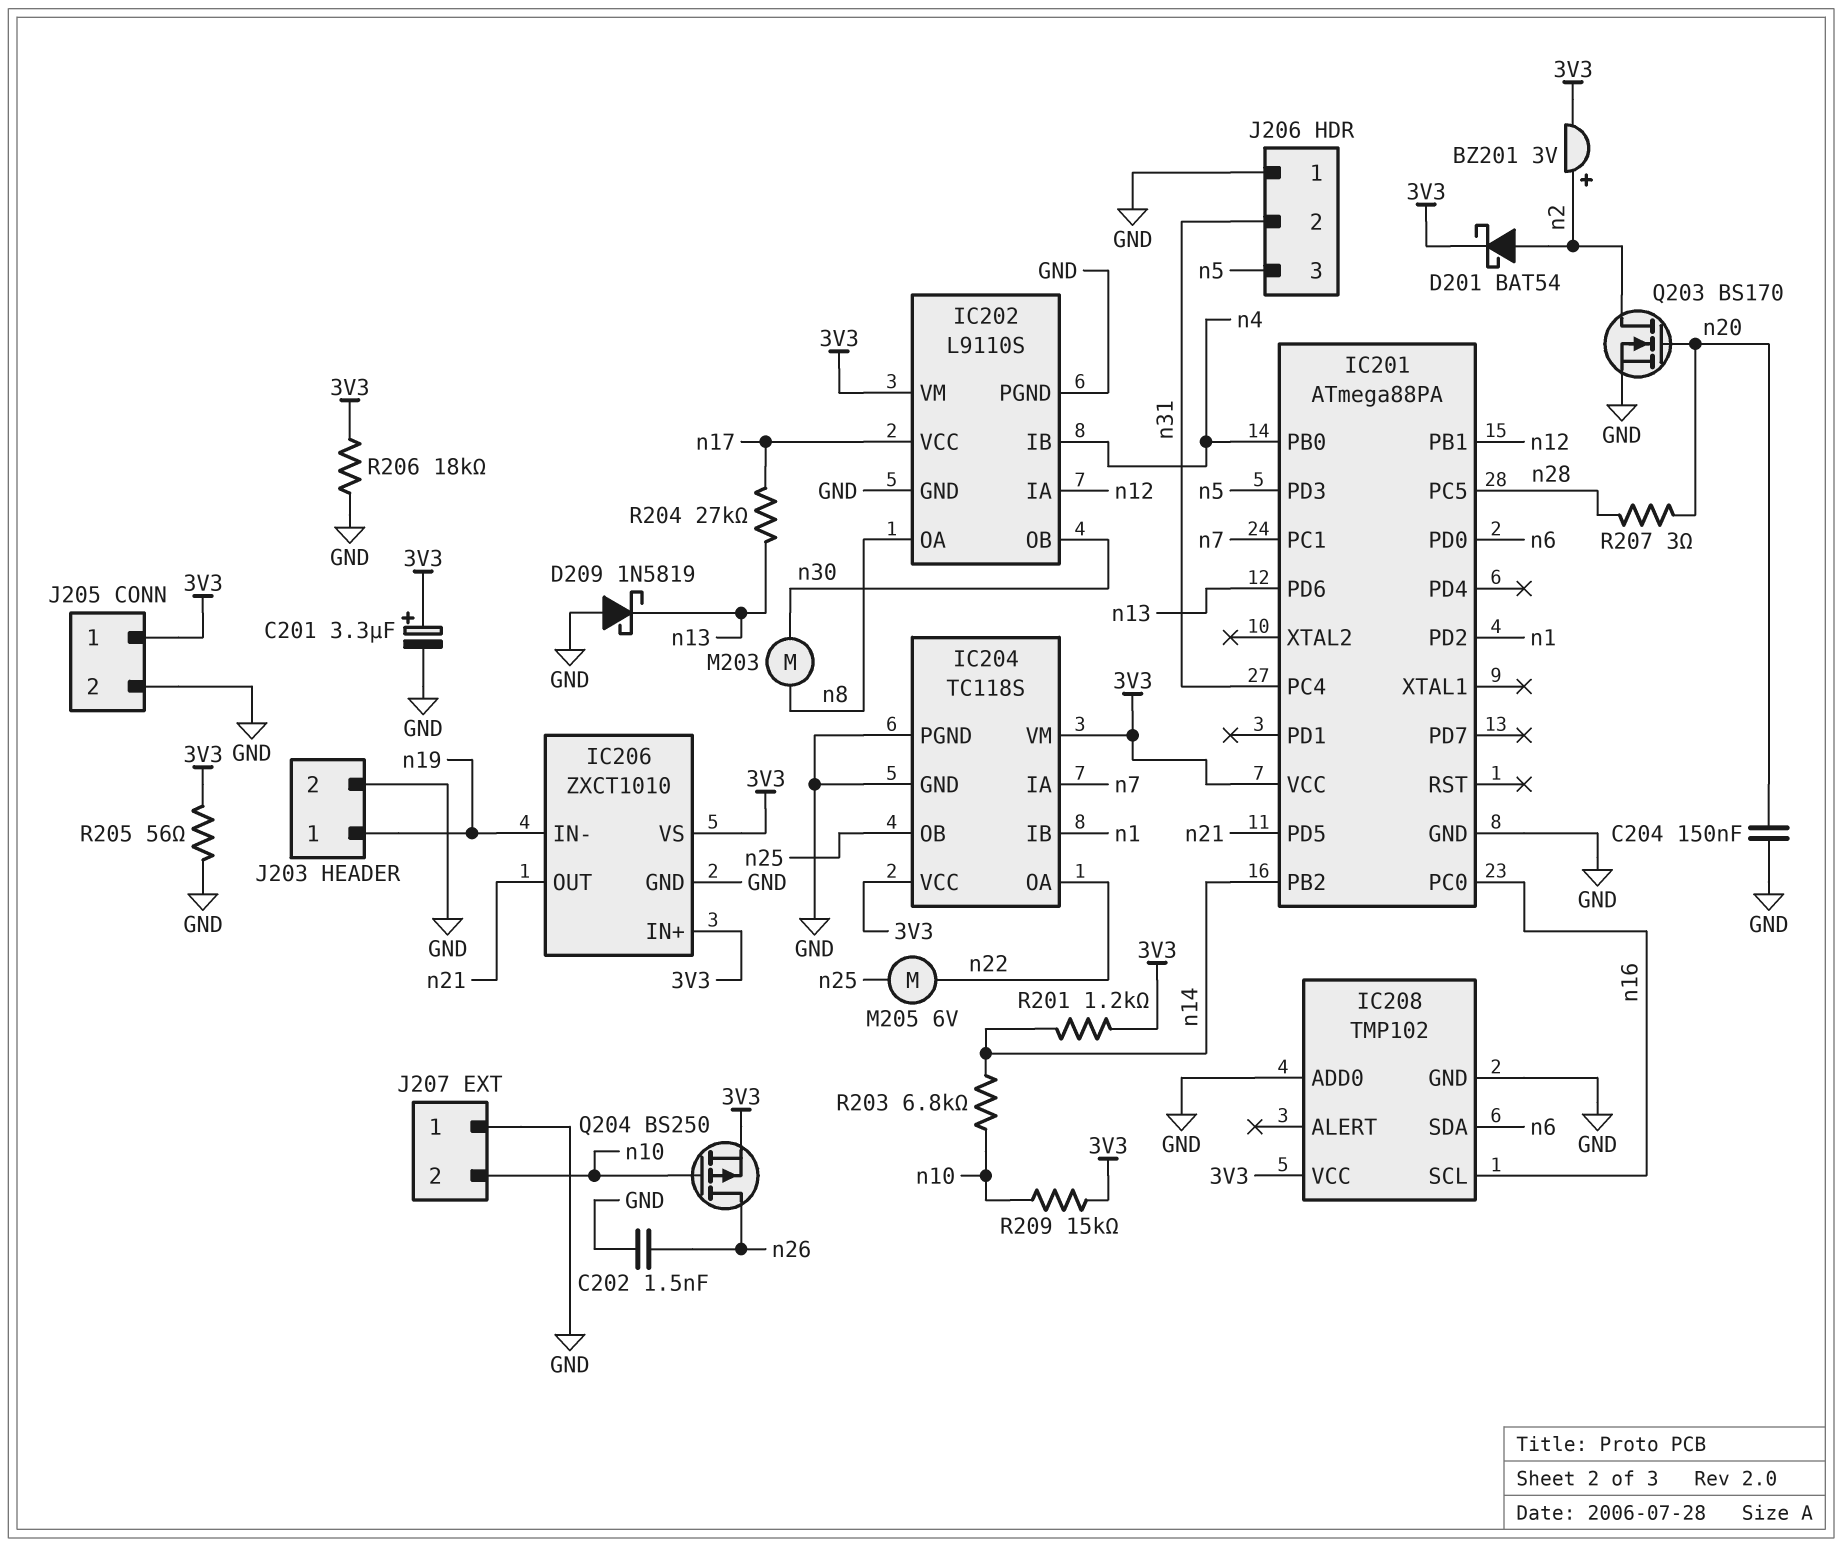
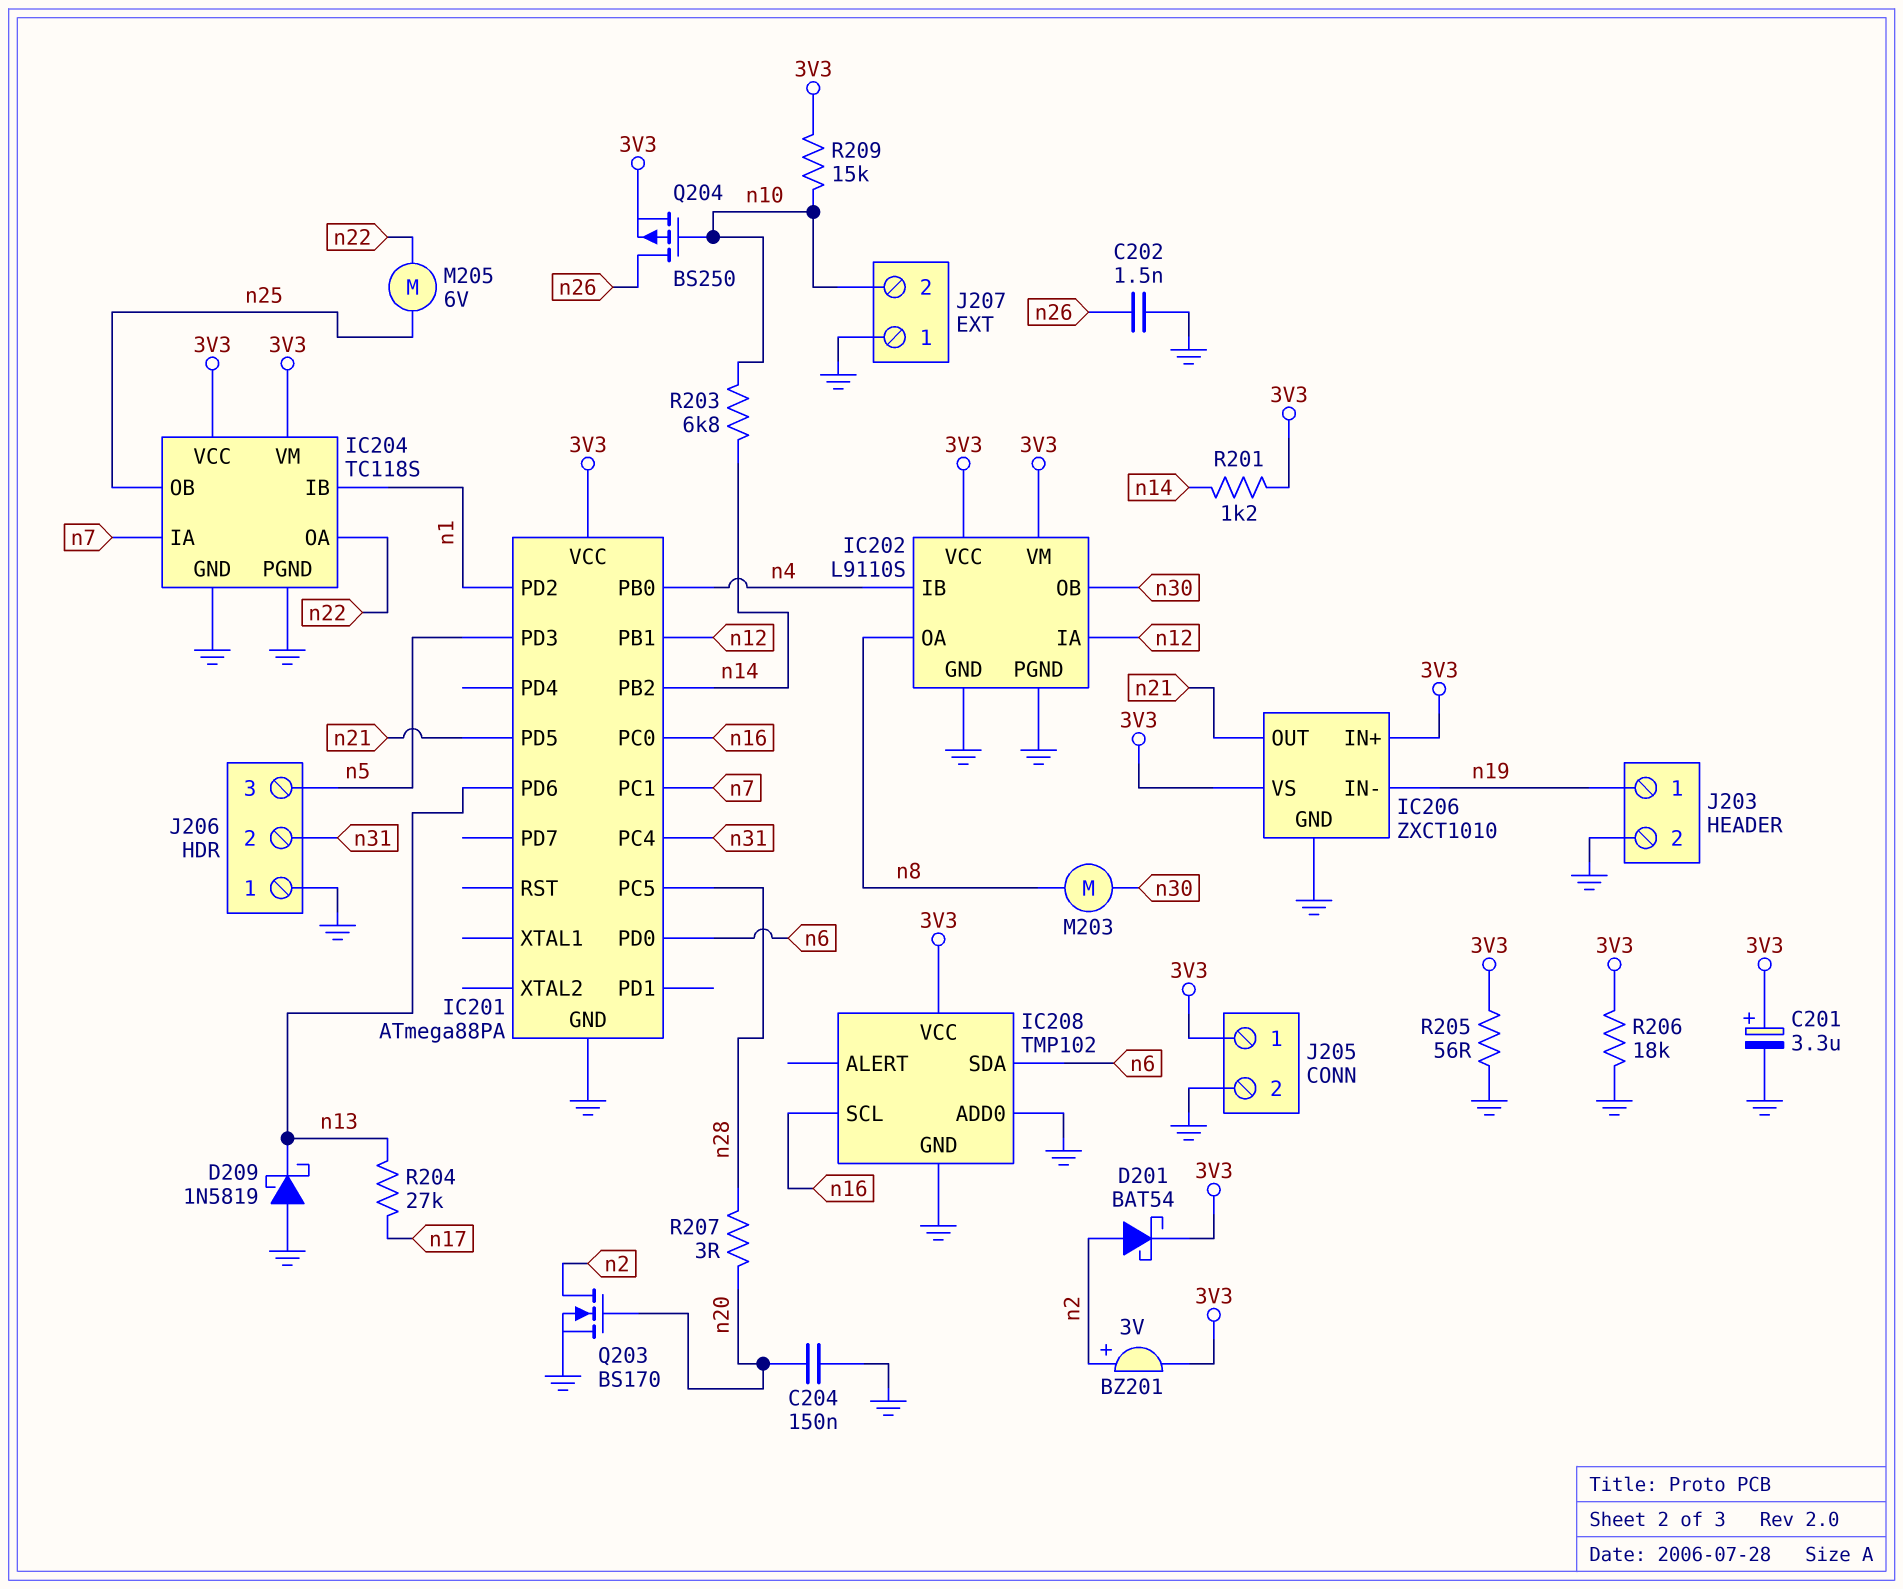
IC202 pin VCC: n17 -> 3V3

